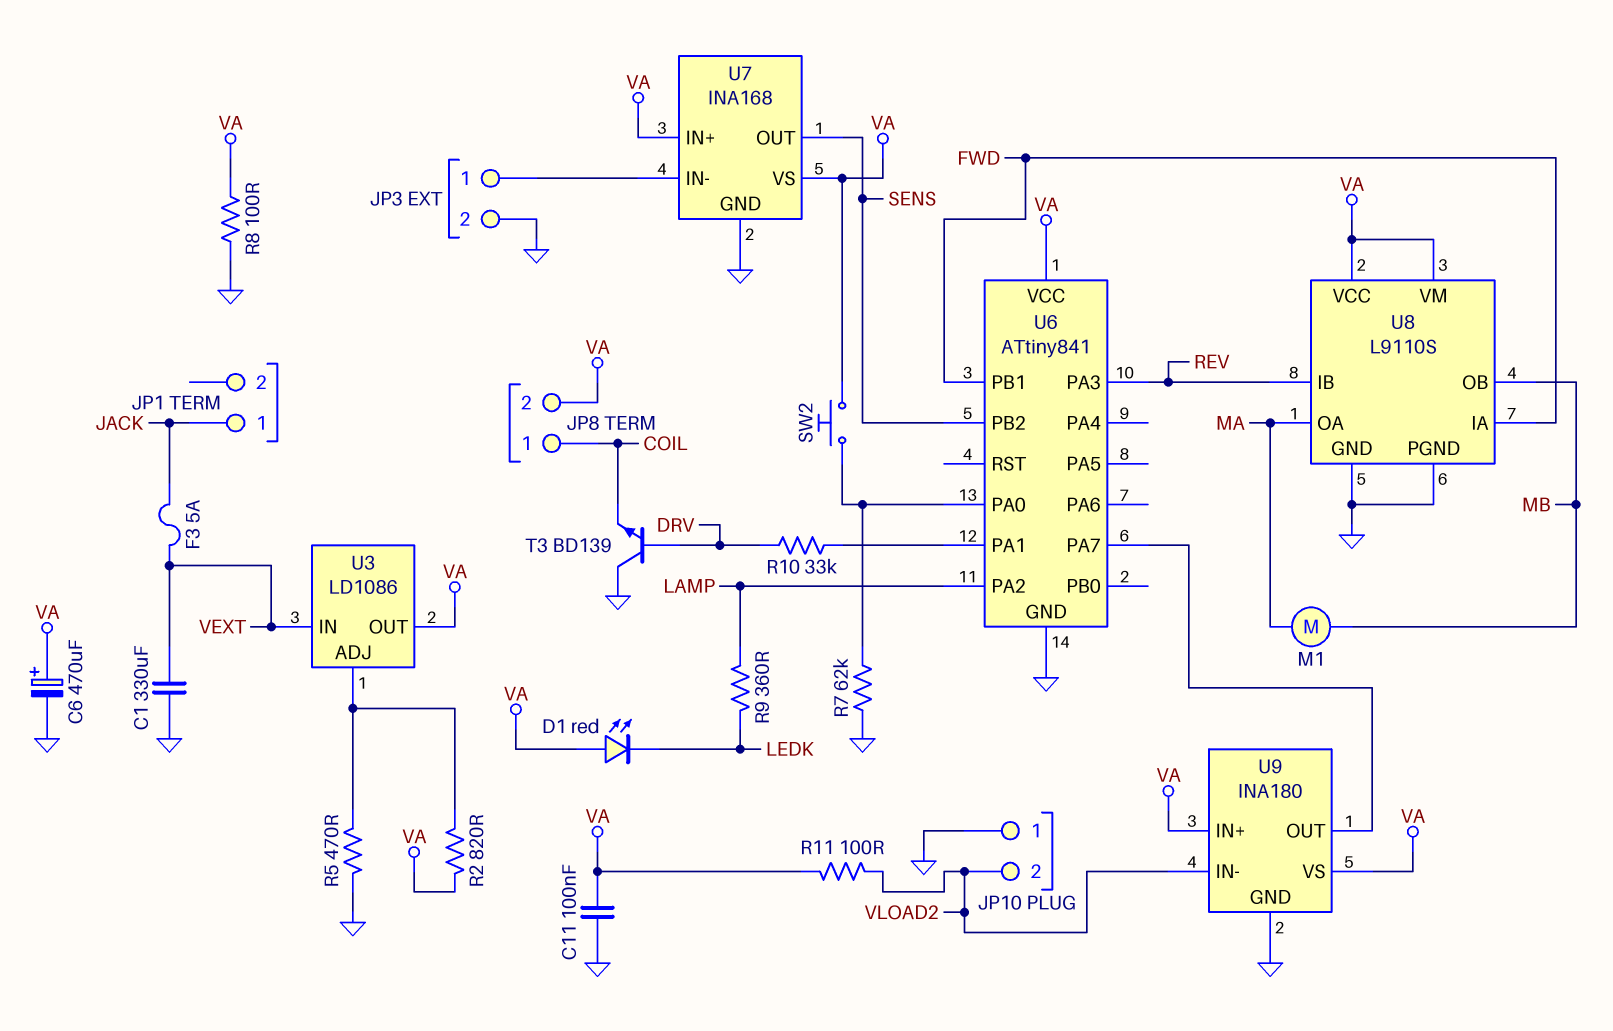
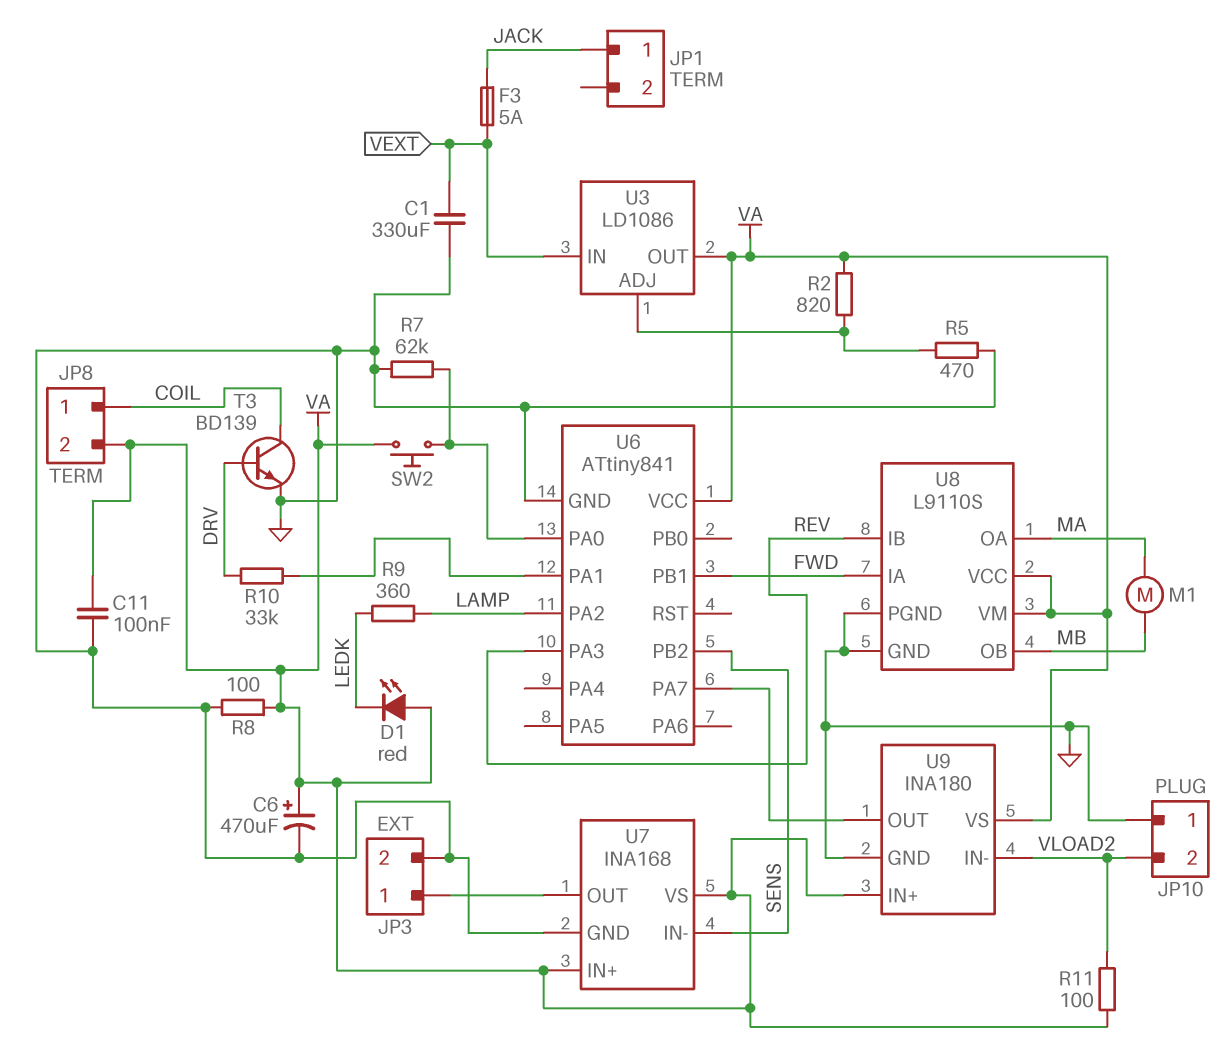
T3: NPN BD139 (B DRV, C GND, E COIL) -> NPN BD139 (B DRV, C COIL, E GND)
U7 pin IN-: JP3/1 -> SENS
U7 pin OUT: SENS -> JP3/1

